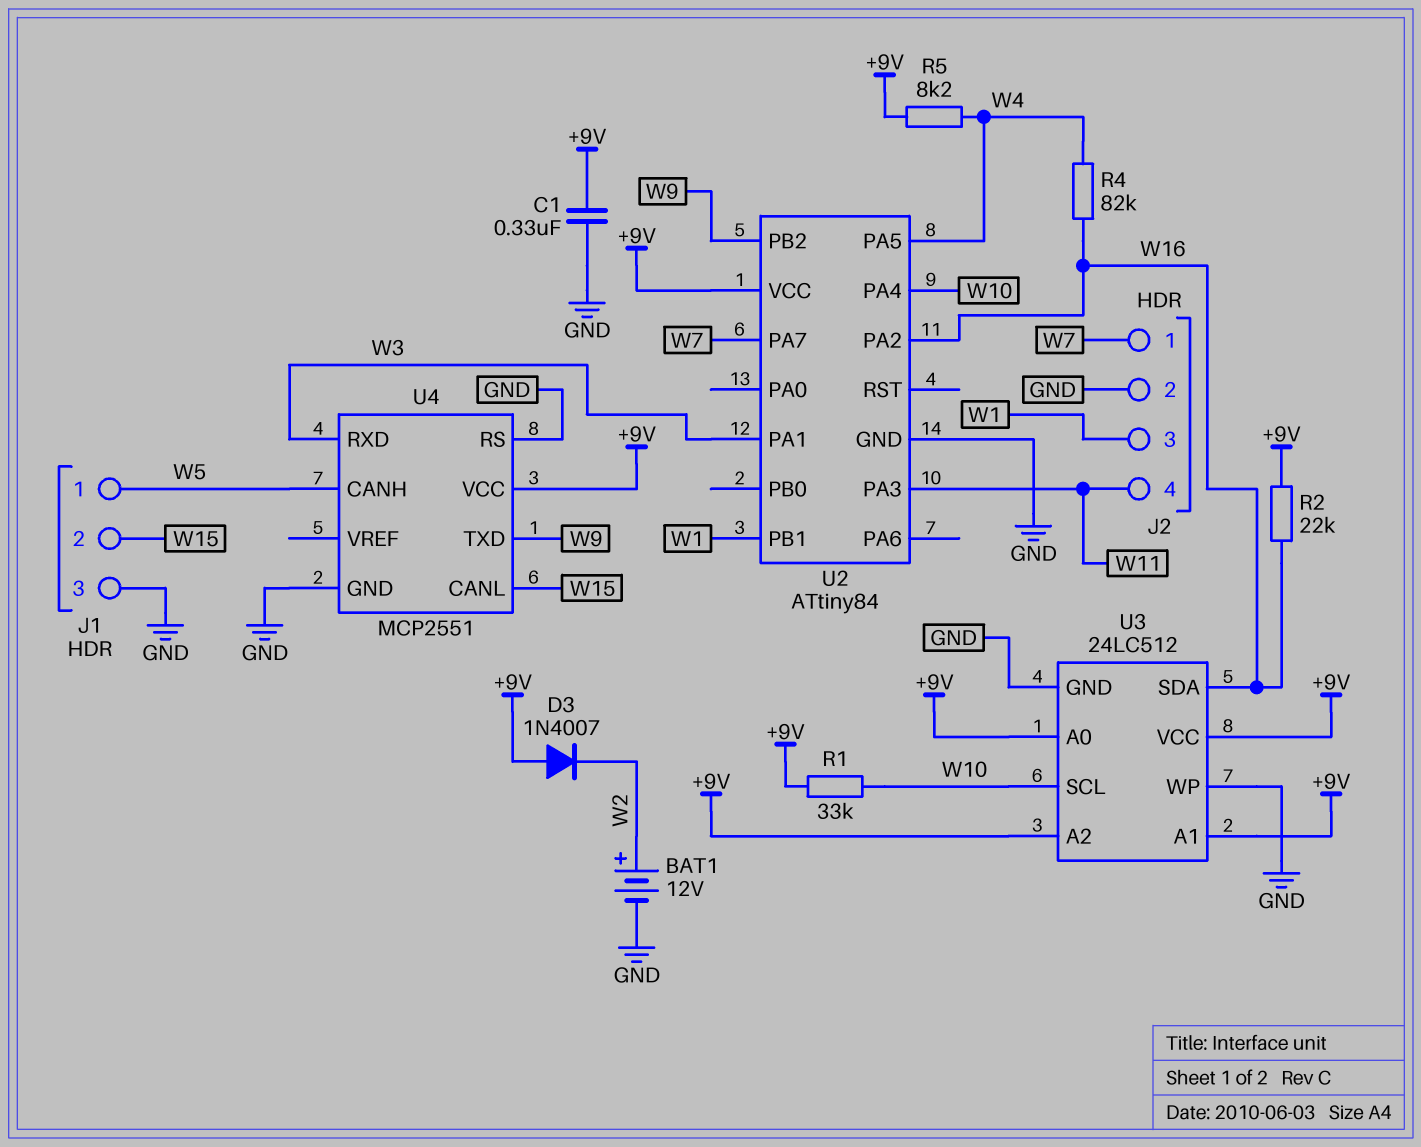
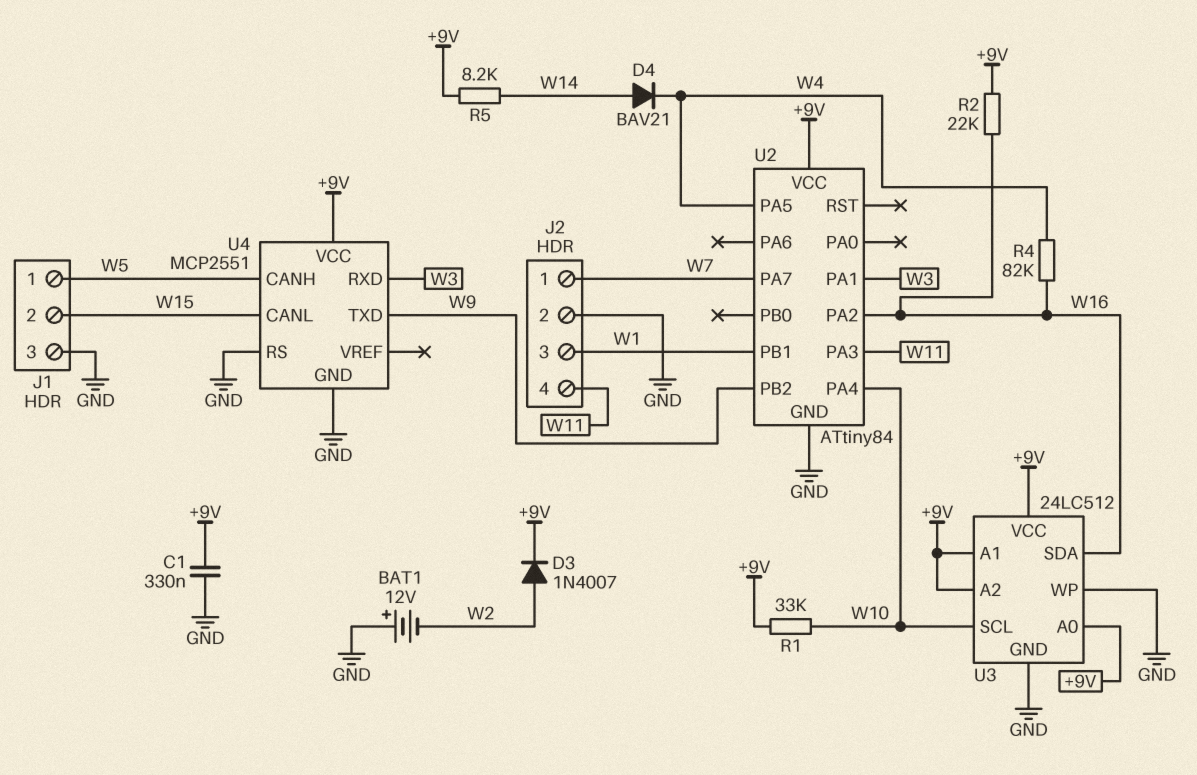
BAT1: 12V (plus W2, minus GND) -> 12V (plus GND, minus W2)
D3: diode 1N4007 (A +9V, K W2) -> diode 1N4007 (A W2, K +9V)
D4: none -> diode BAV21 (A W14, K W4)
R5: 8.2k (+9V, W4) -> 8.2k (+9V, W14)

